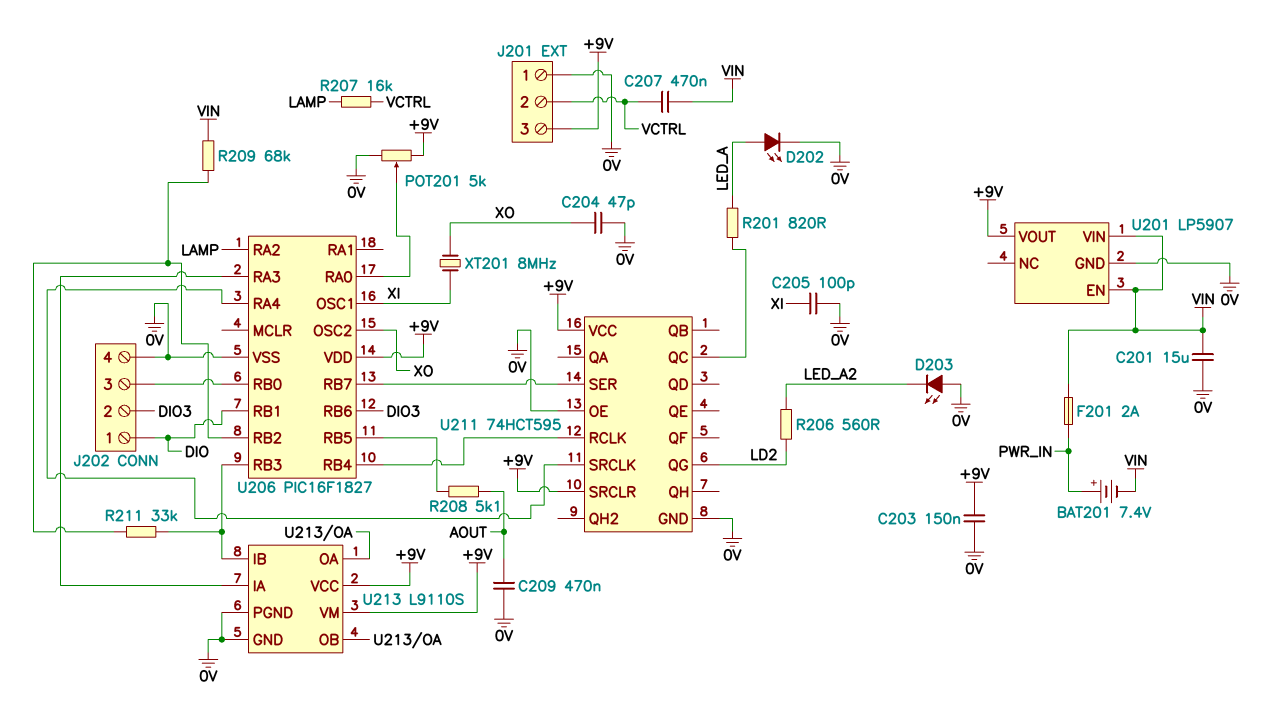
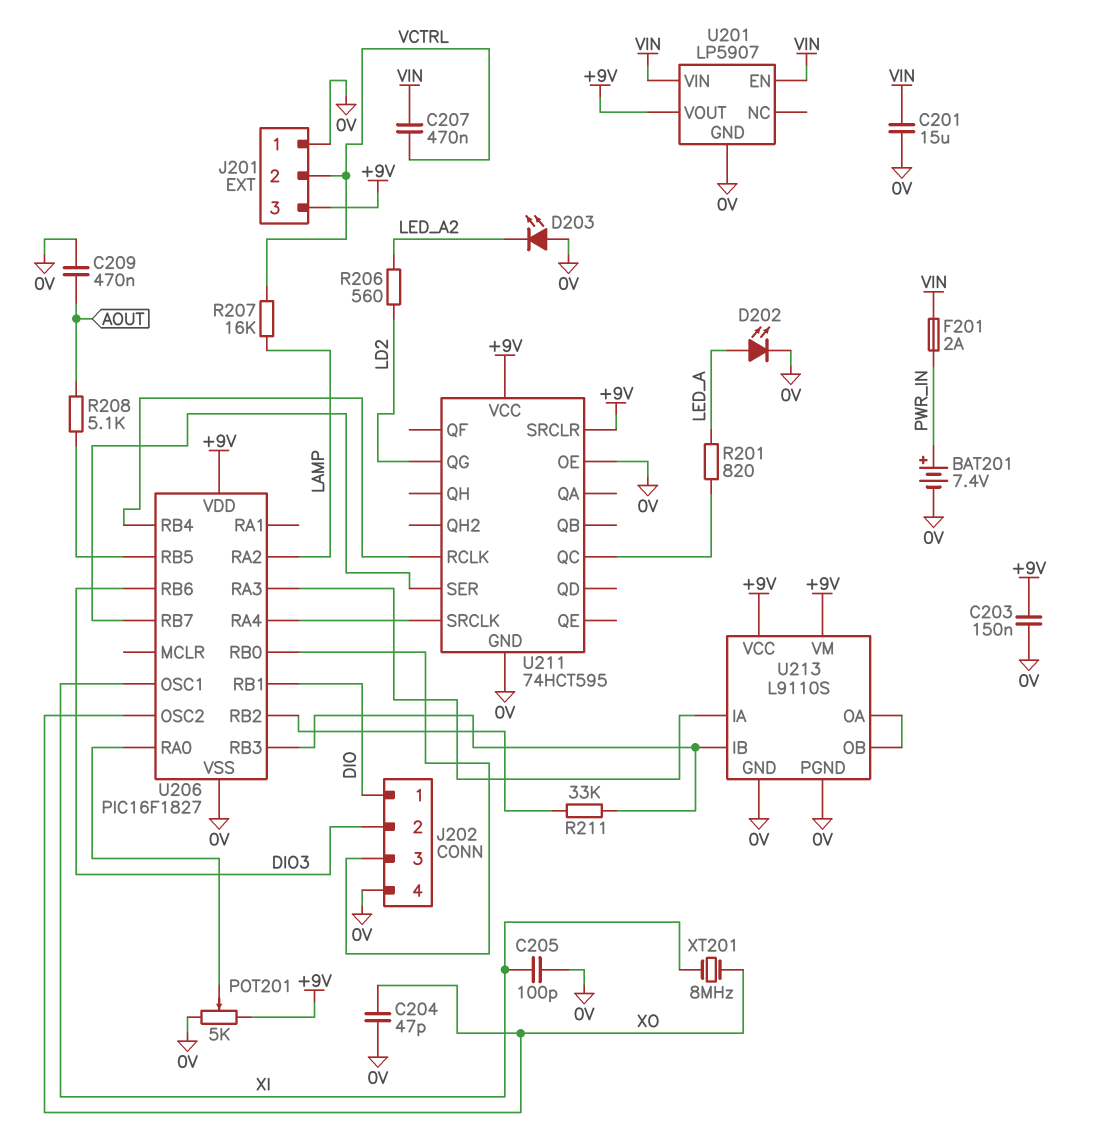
BAT201: 7.4V (plus PWR_IN, minus VIN) -> 7.4V (plus PWR_IN, minus 0V)
R209: 68k (U206/RB2, VIN) -> none

